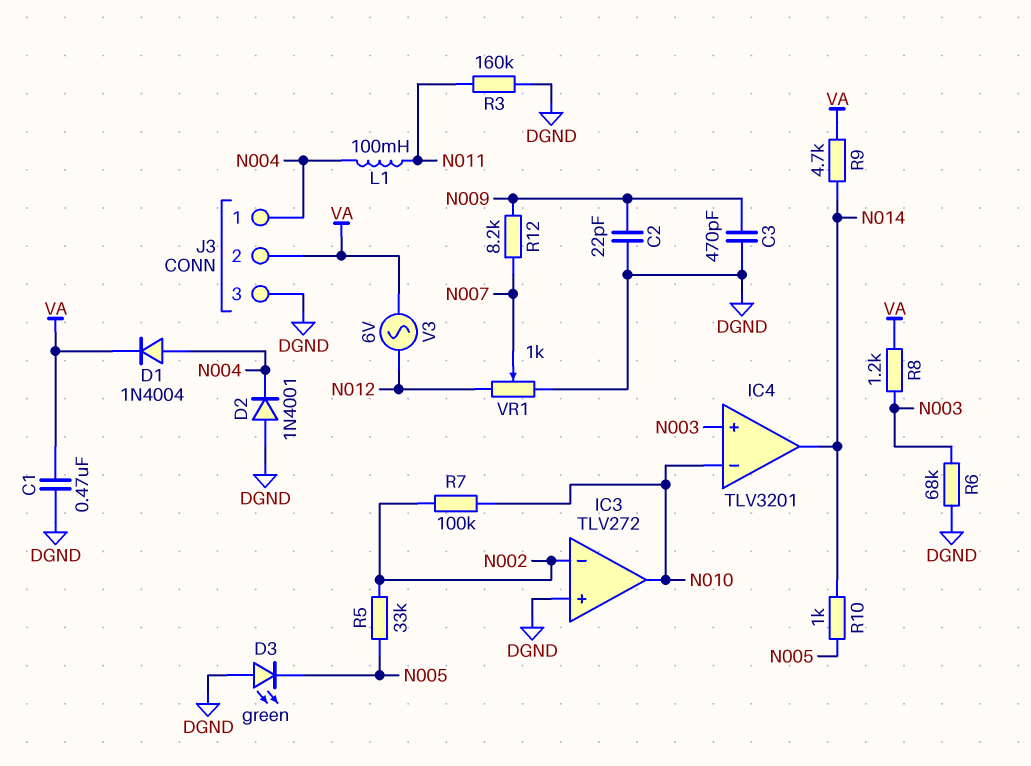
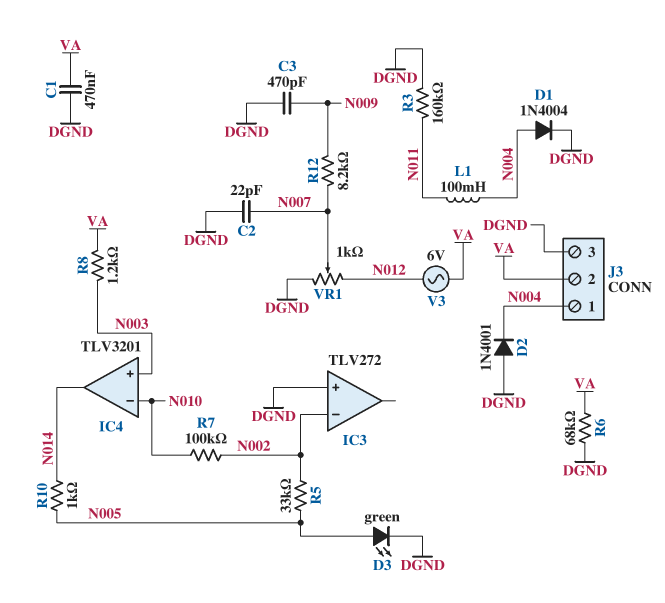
C2: 22pF (DGND, N009) -> 22pF (DGND, N007)
D1: diode 1N4004 (A N004, K VA) -> diode 1N4004 (A N004, K DGND)
D3: LED green (A DGND, K N005) -> LED green (A N005, K DGND)
IC3 pin out: N010 -> none
R6: 68k (DGND, N003) -> 68k (DGND, VA)
R9: 4.7k (N014, VA) -> none

